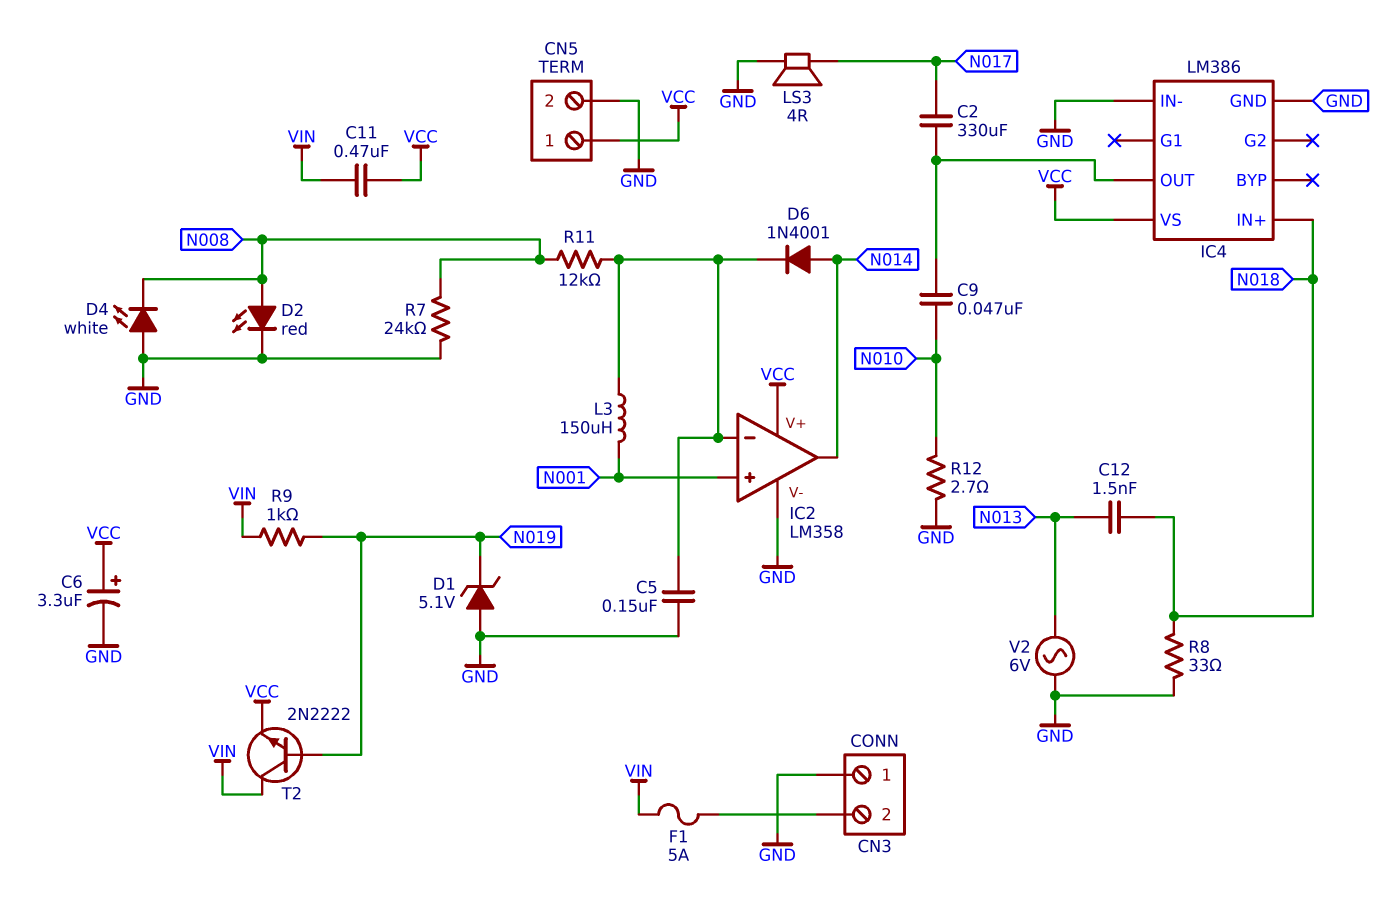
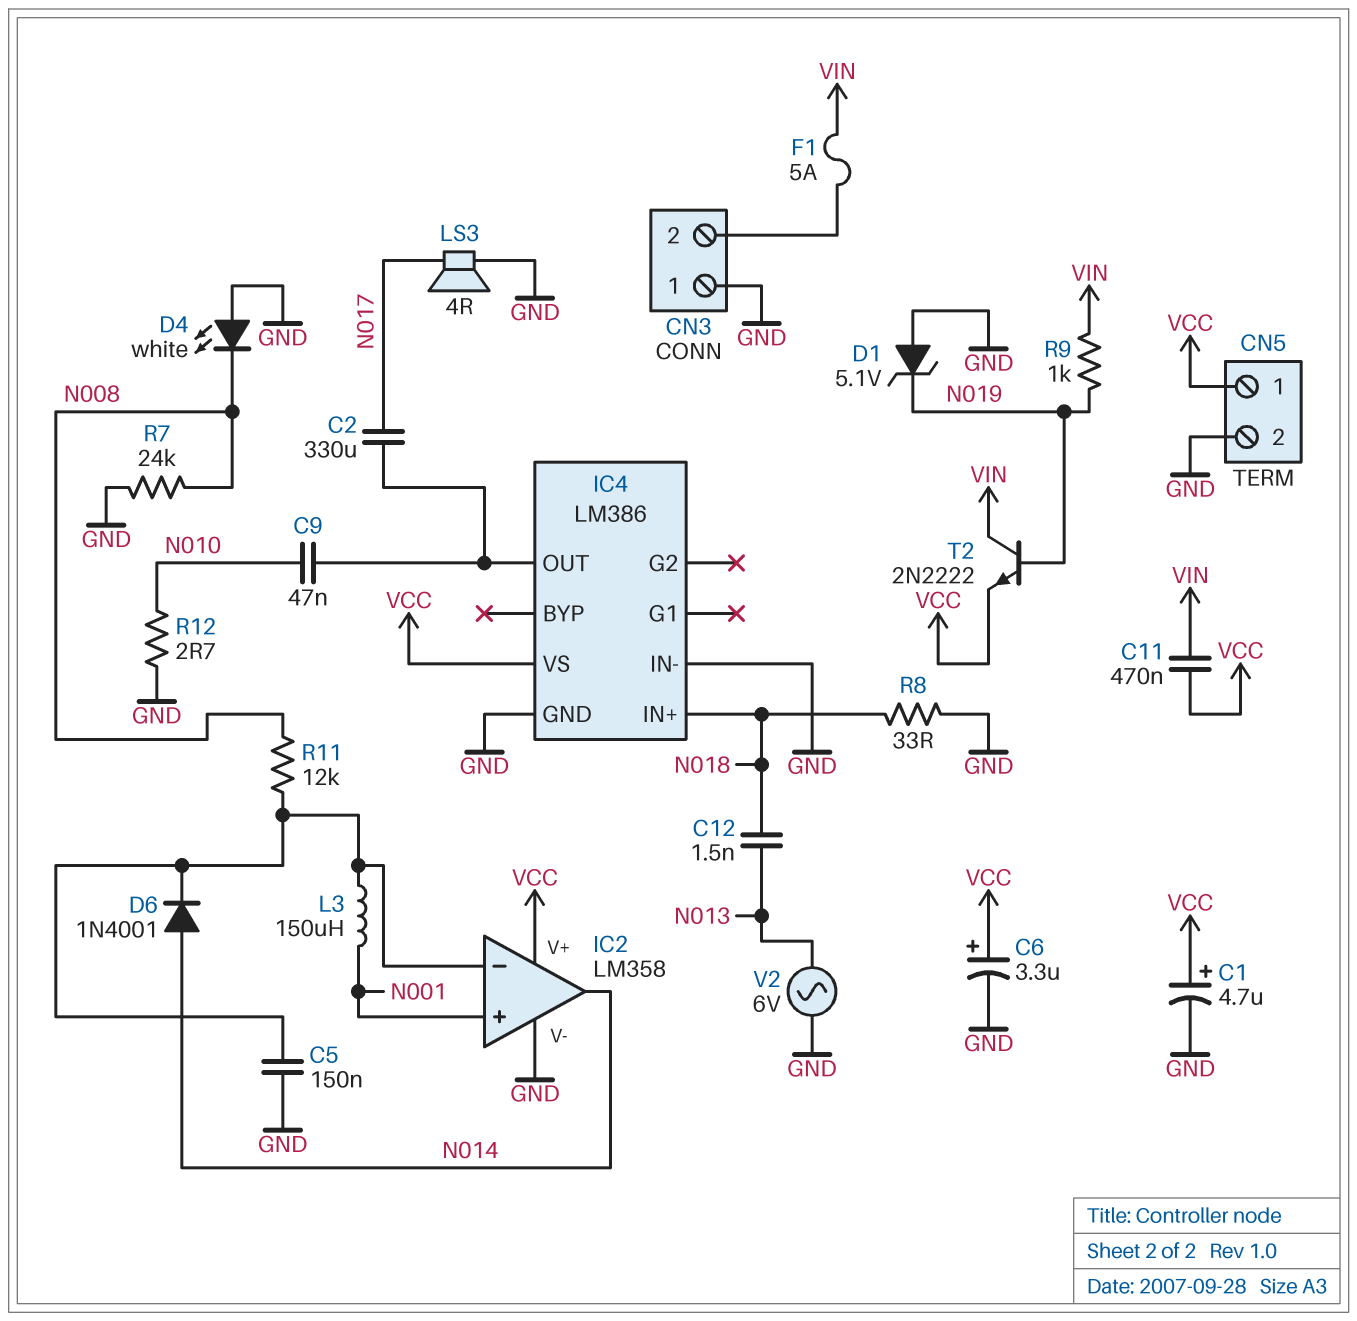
C1: none -> 4.7uF (plus VCC, minus GND)
D2: LED red (A N008, K GND) -> none

